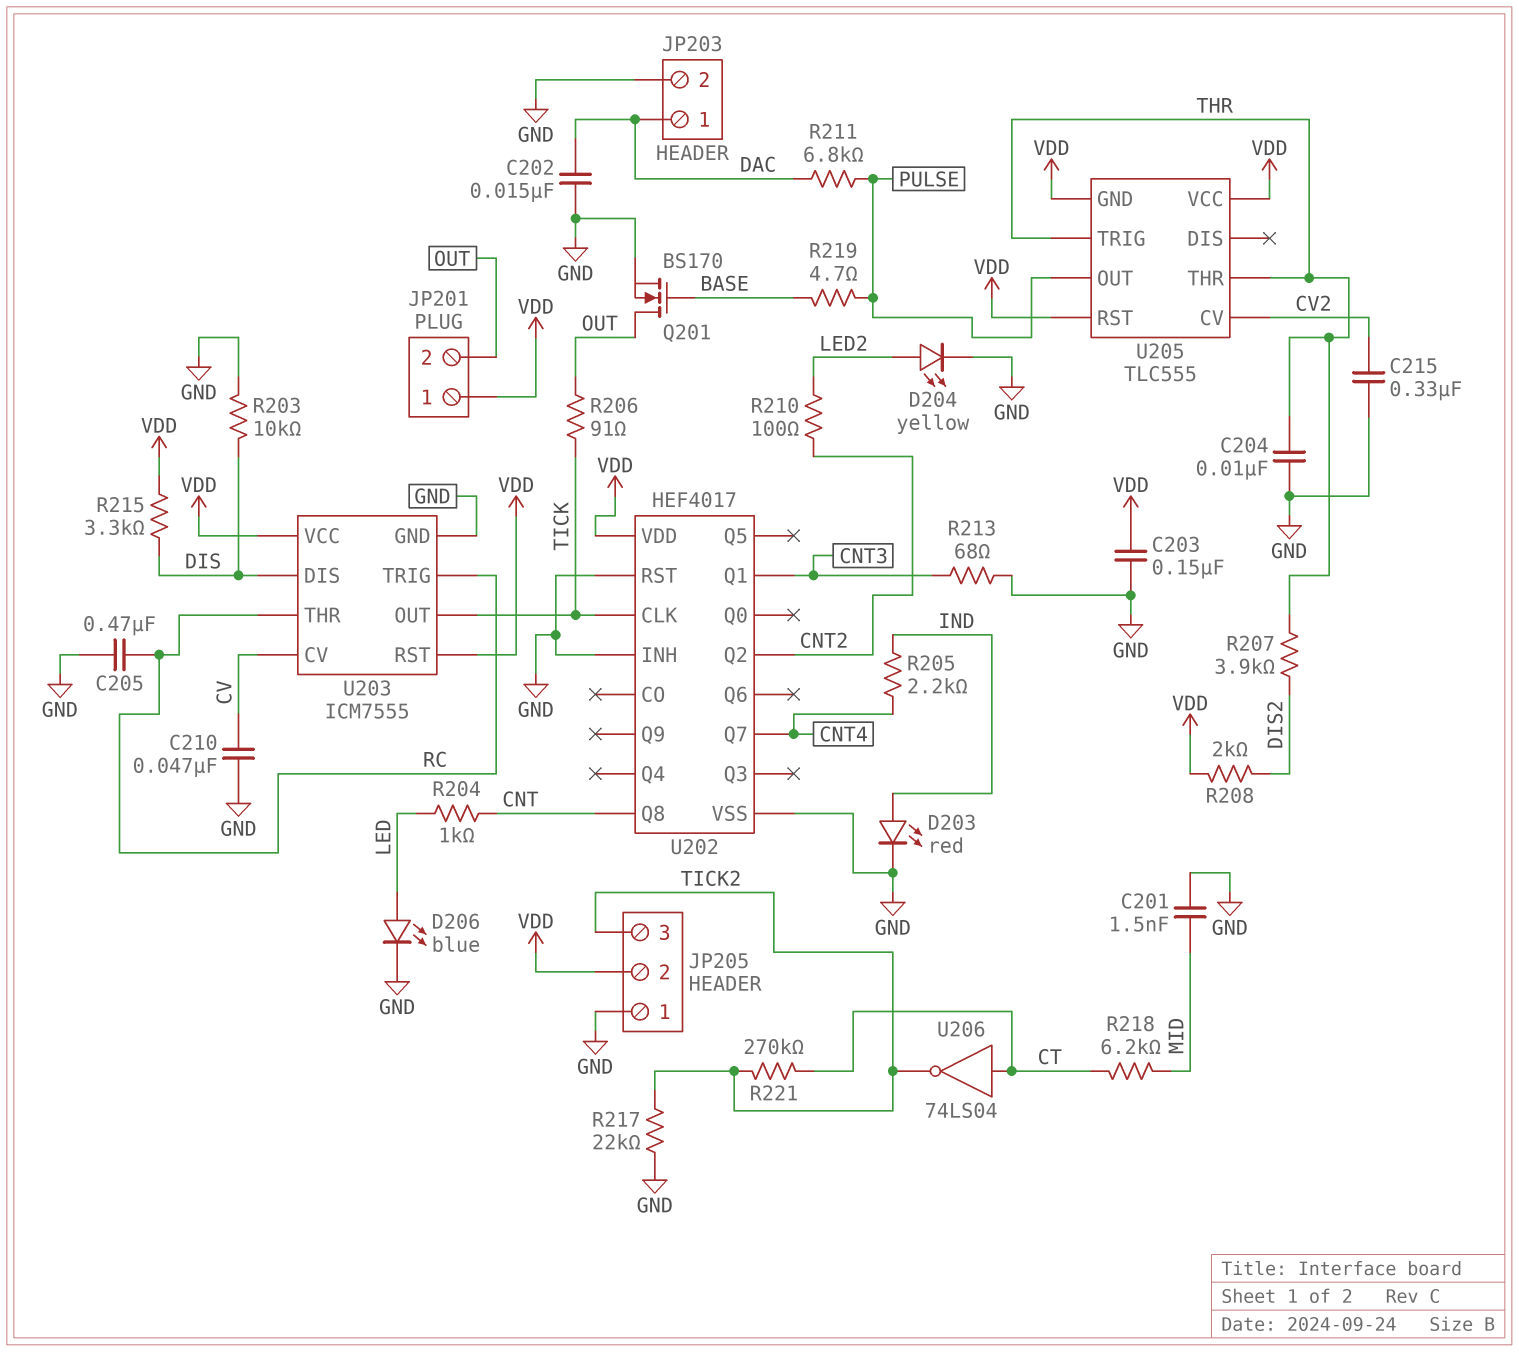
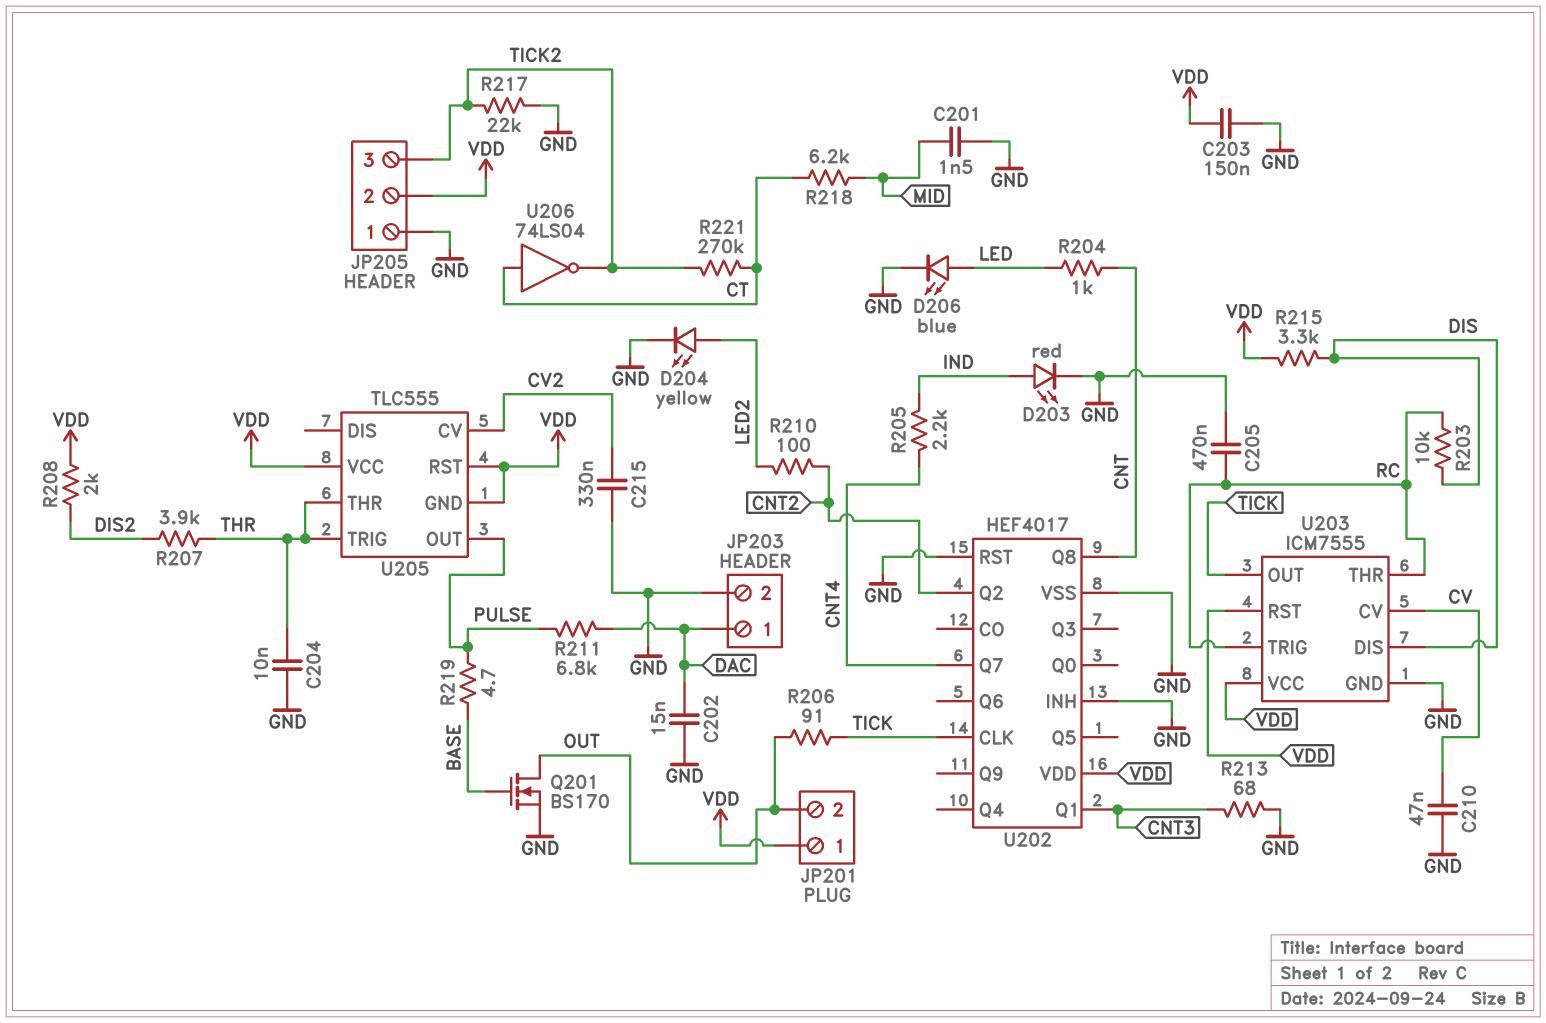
R203: 10k (DIS, GND) -> 10k (DIS, RC)

